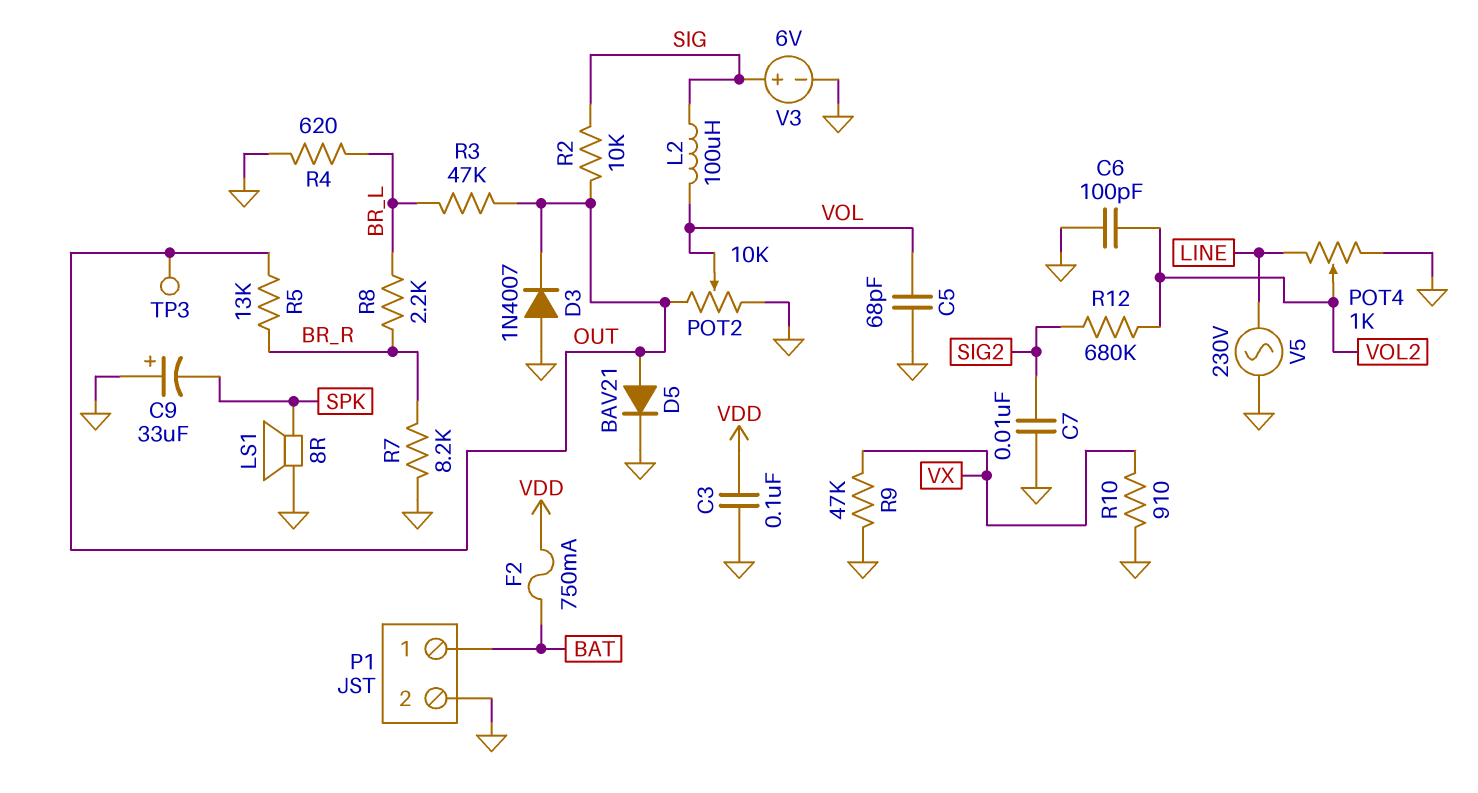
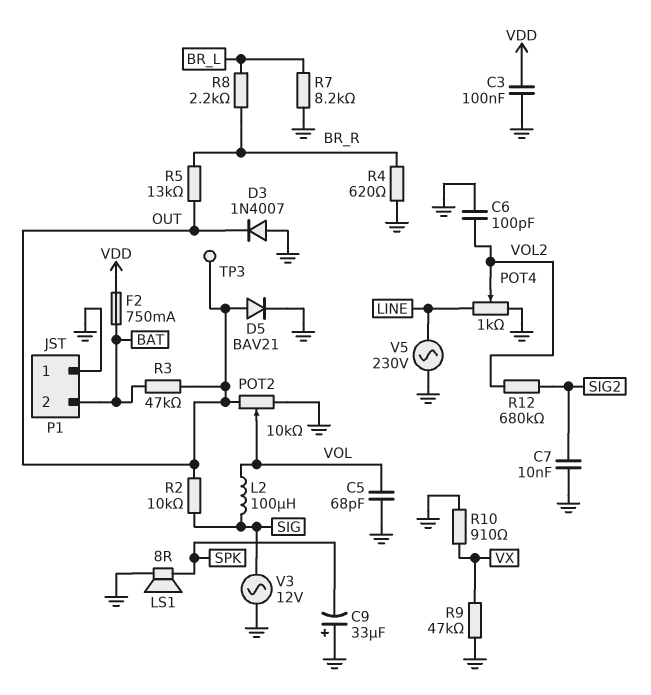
P1 pin 1: BAT -> GND
P1 pin 2: GND -> BAT
R3: 47k (BR_L, OUT) -> 47k (BAT, OUT)
R4: 620 (BR_L, GND) -> 620 (BR_R, GND)
R7: 8.2k (BR_R, GND) -> 8.2k (BR_L, GND)
V3: 6V (plus SIG, minus GND) -> AC 12V (GND, SIG)

